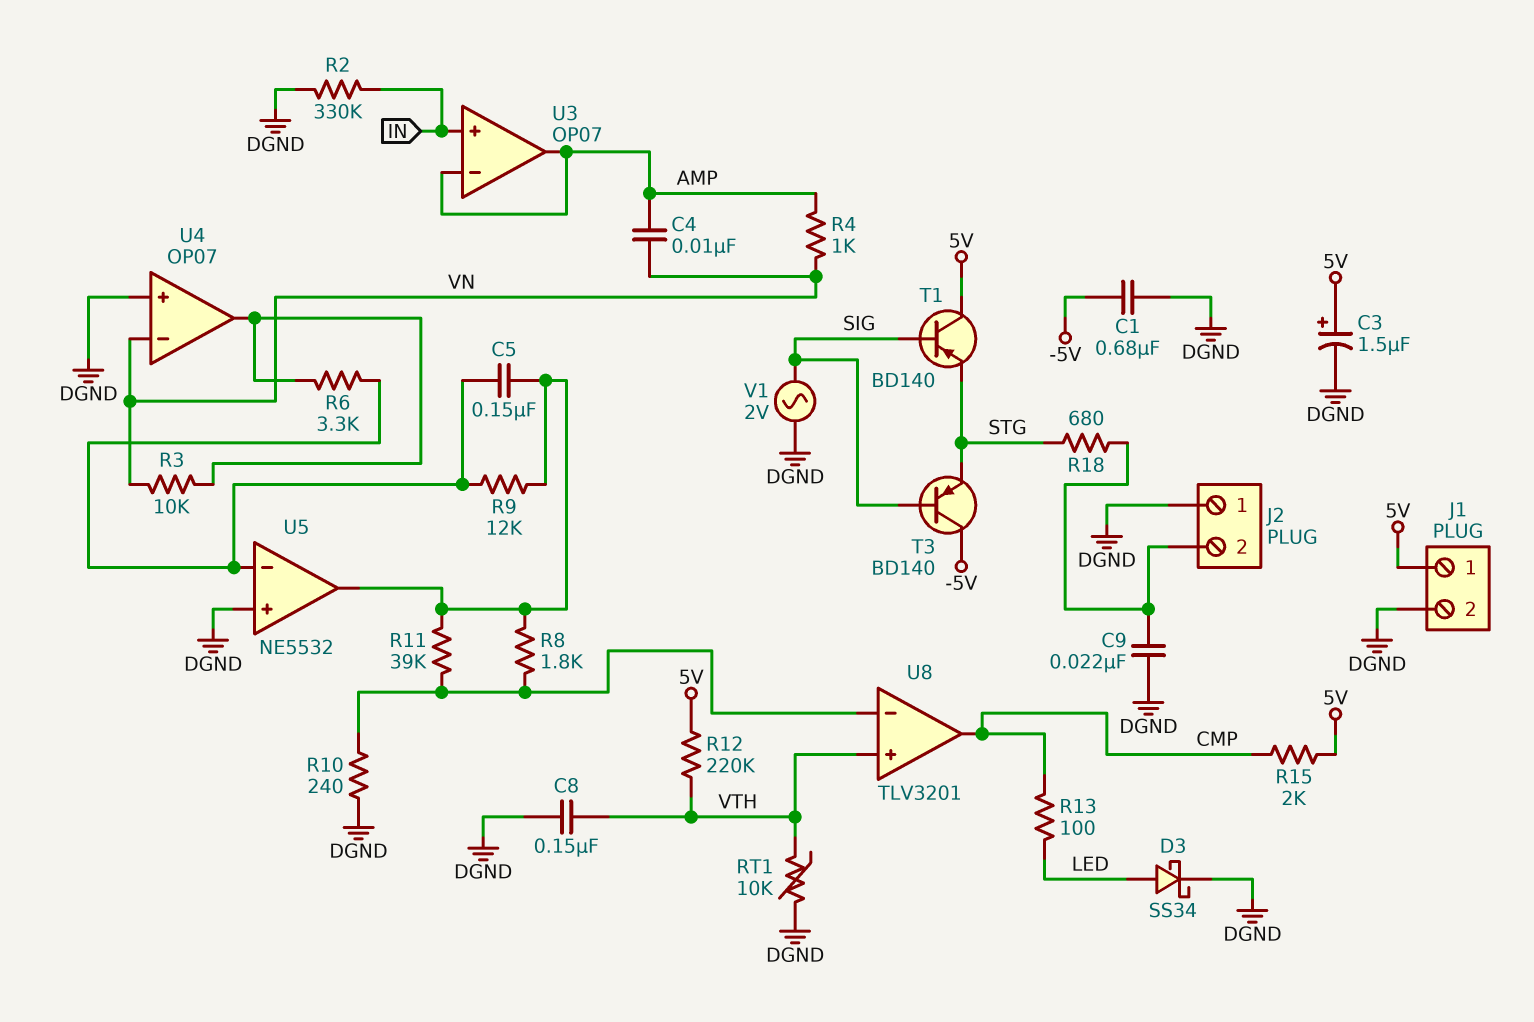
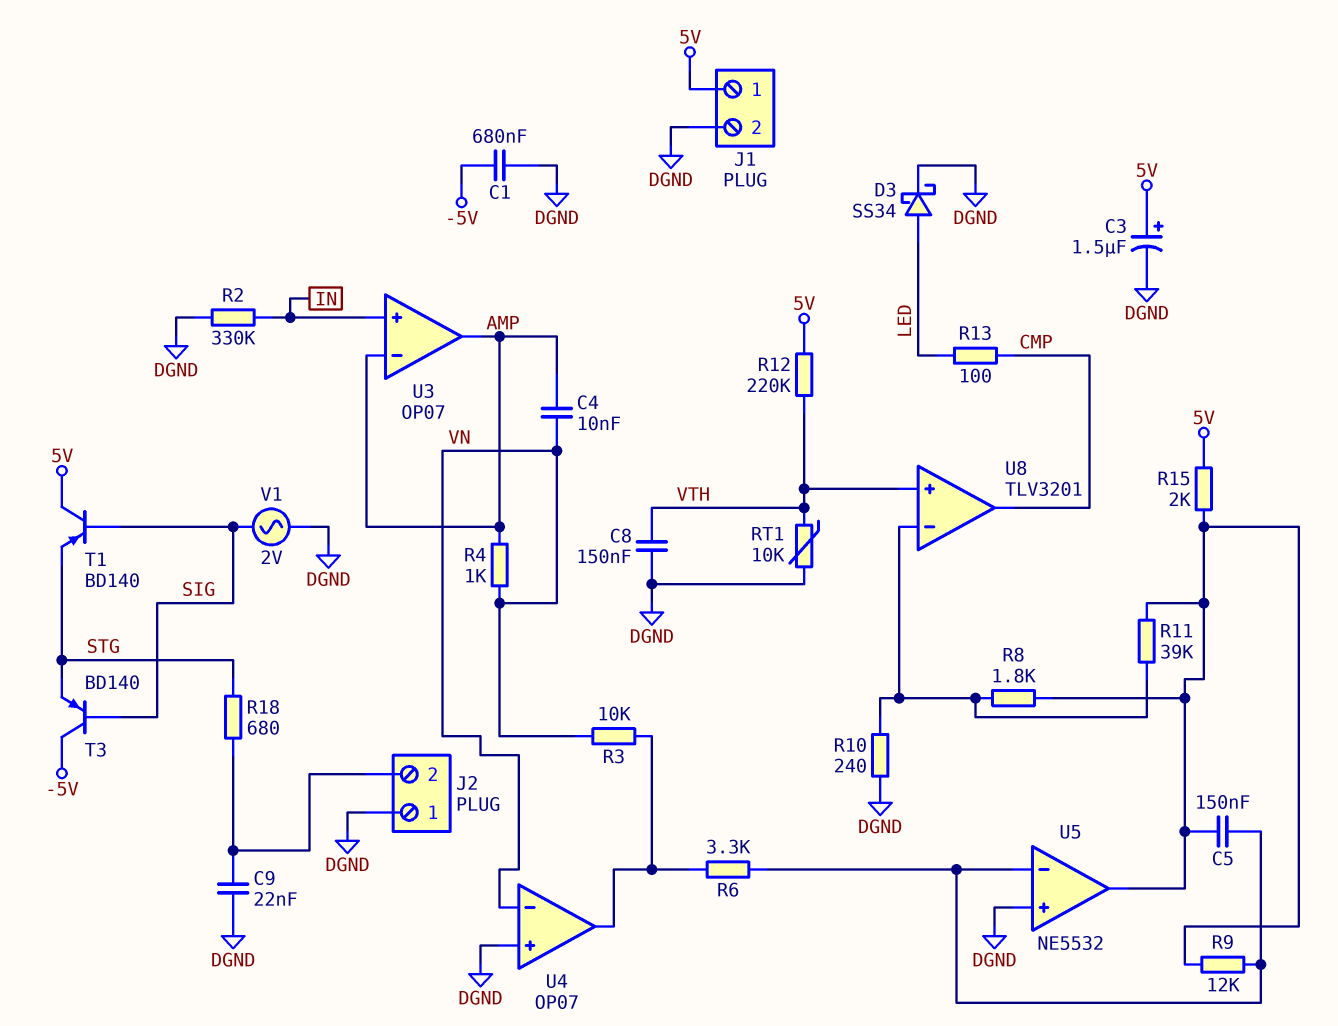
R15: 2k (5V, CMP) -> 2k (5V, U5/out)

